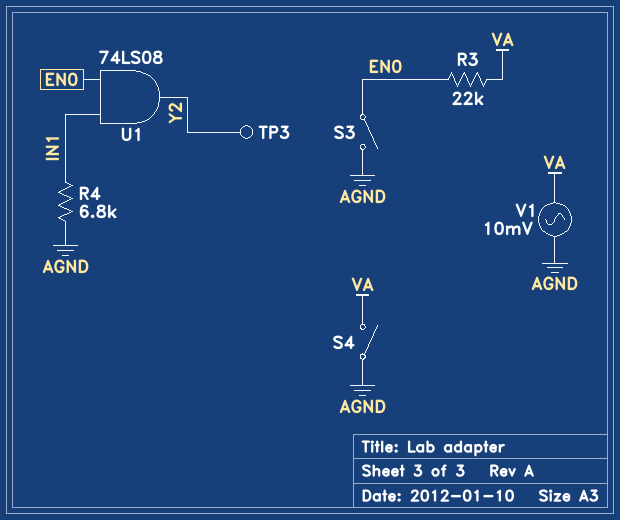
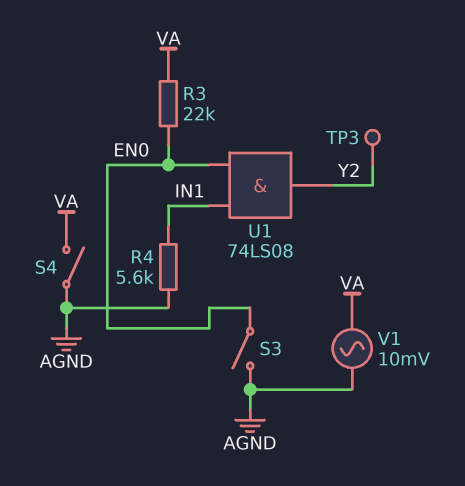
R4: 6.8k (AGND, IN1) -> 5.6k (AGND, IN1)

